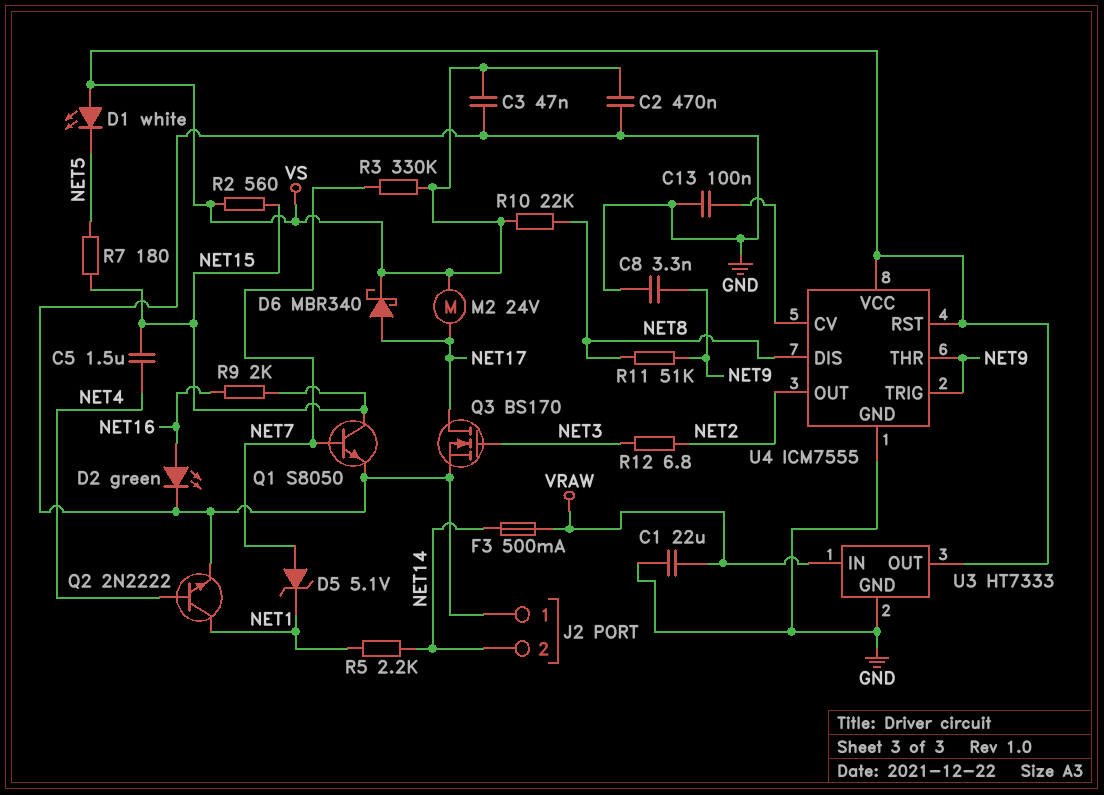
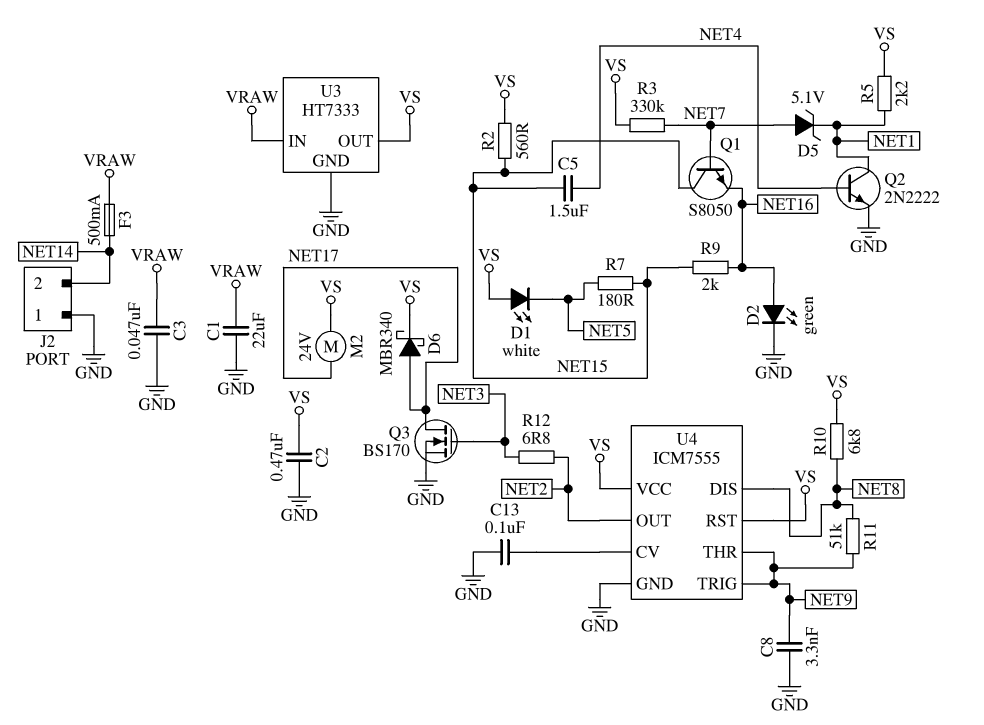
C3: 47nF (GND, VS) -> 47nF (GND, VRAW)
Q1: NPN S8050 (B NET7, C NET15, E GND) -> NPN S8050 (B NET7, C NET15, E NET16)
R5: 2.2k (NET1, NET14) -> 2.2k (NET1, VS)
R10: 22k (NET8, VS) -> 6.8k (NET8, VS)

